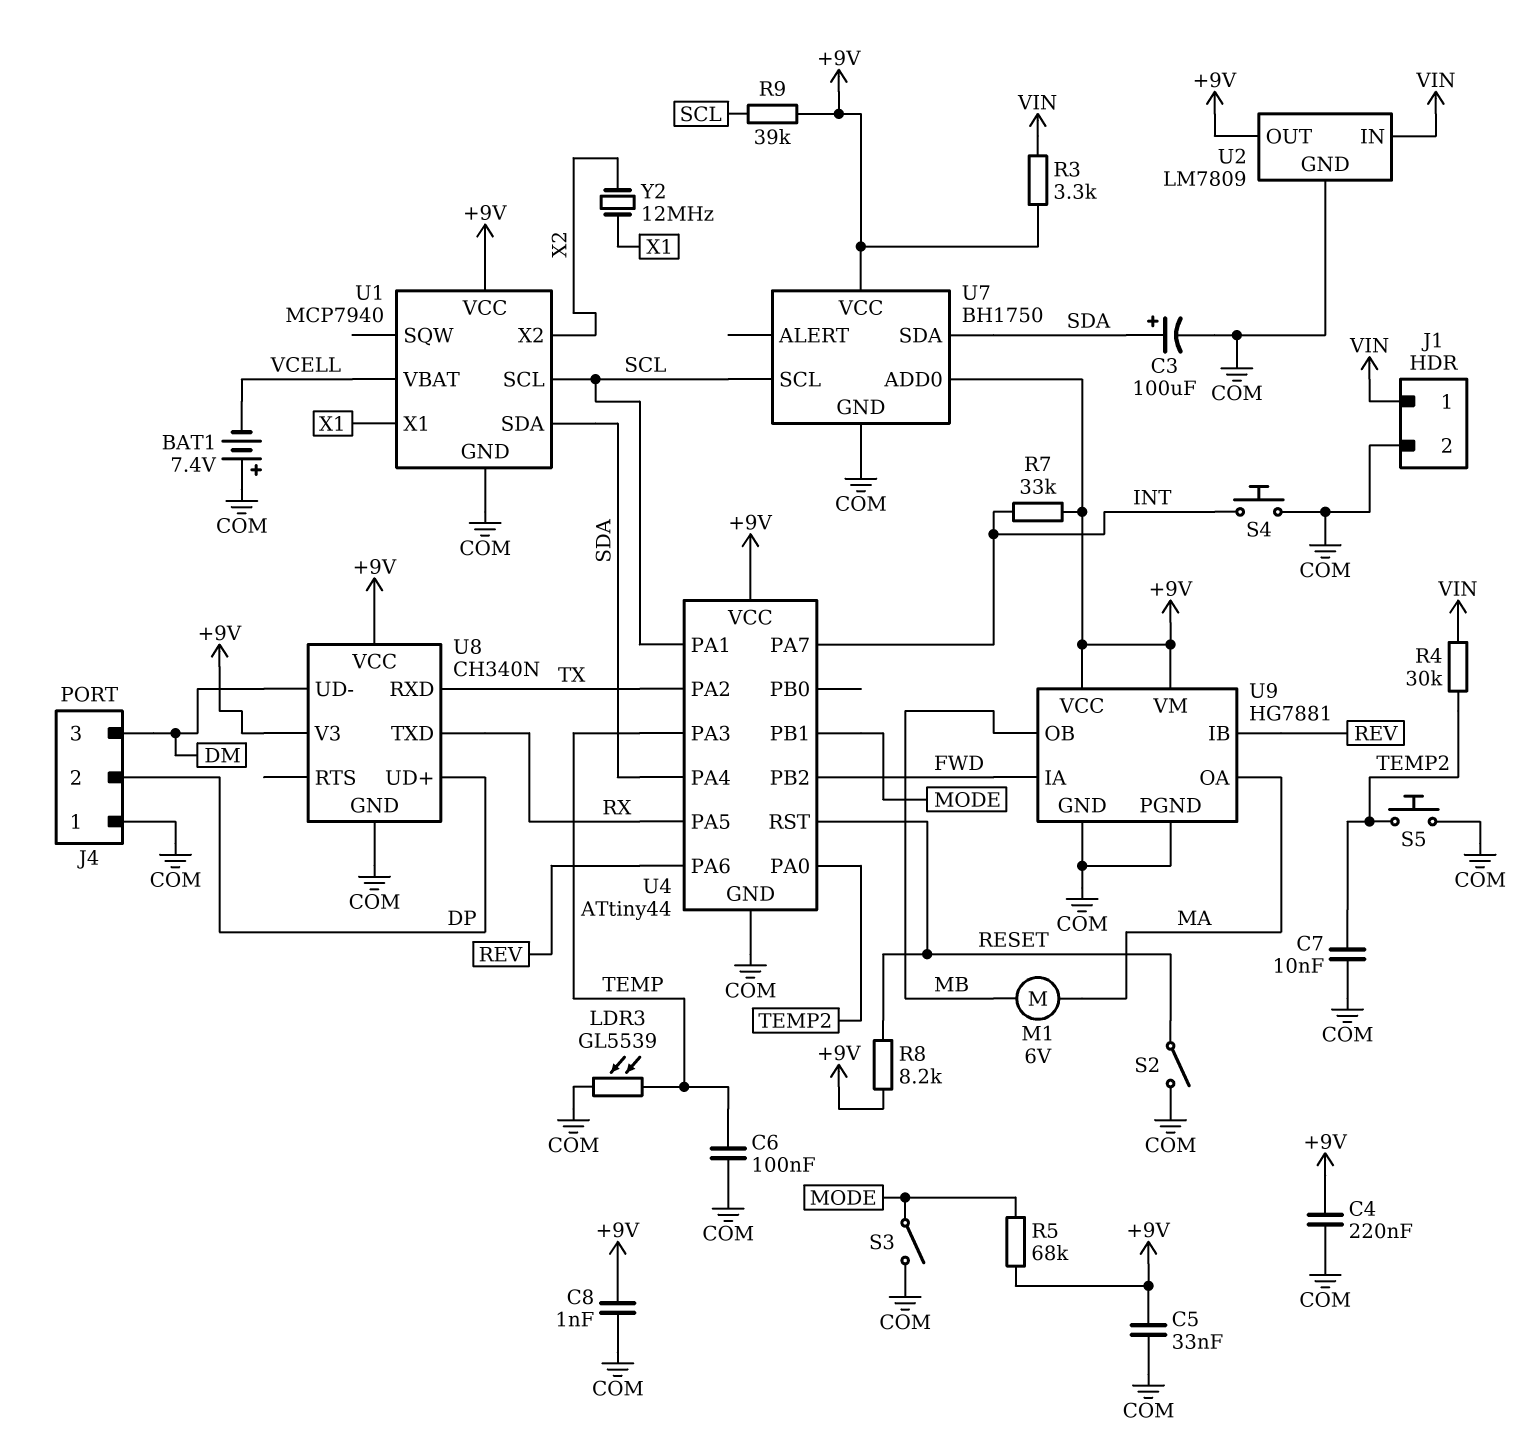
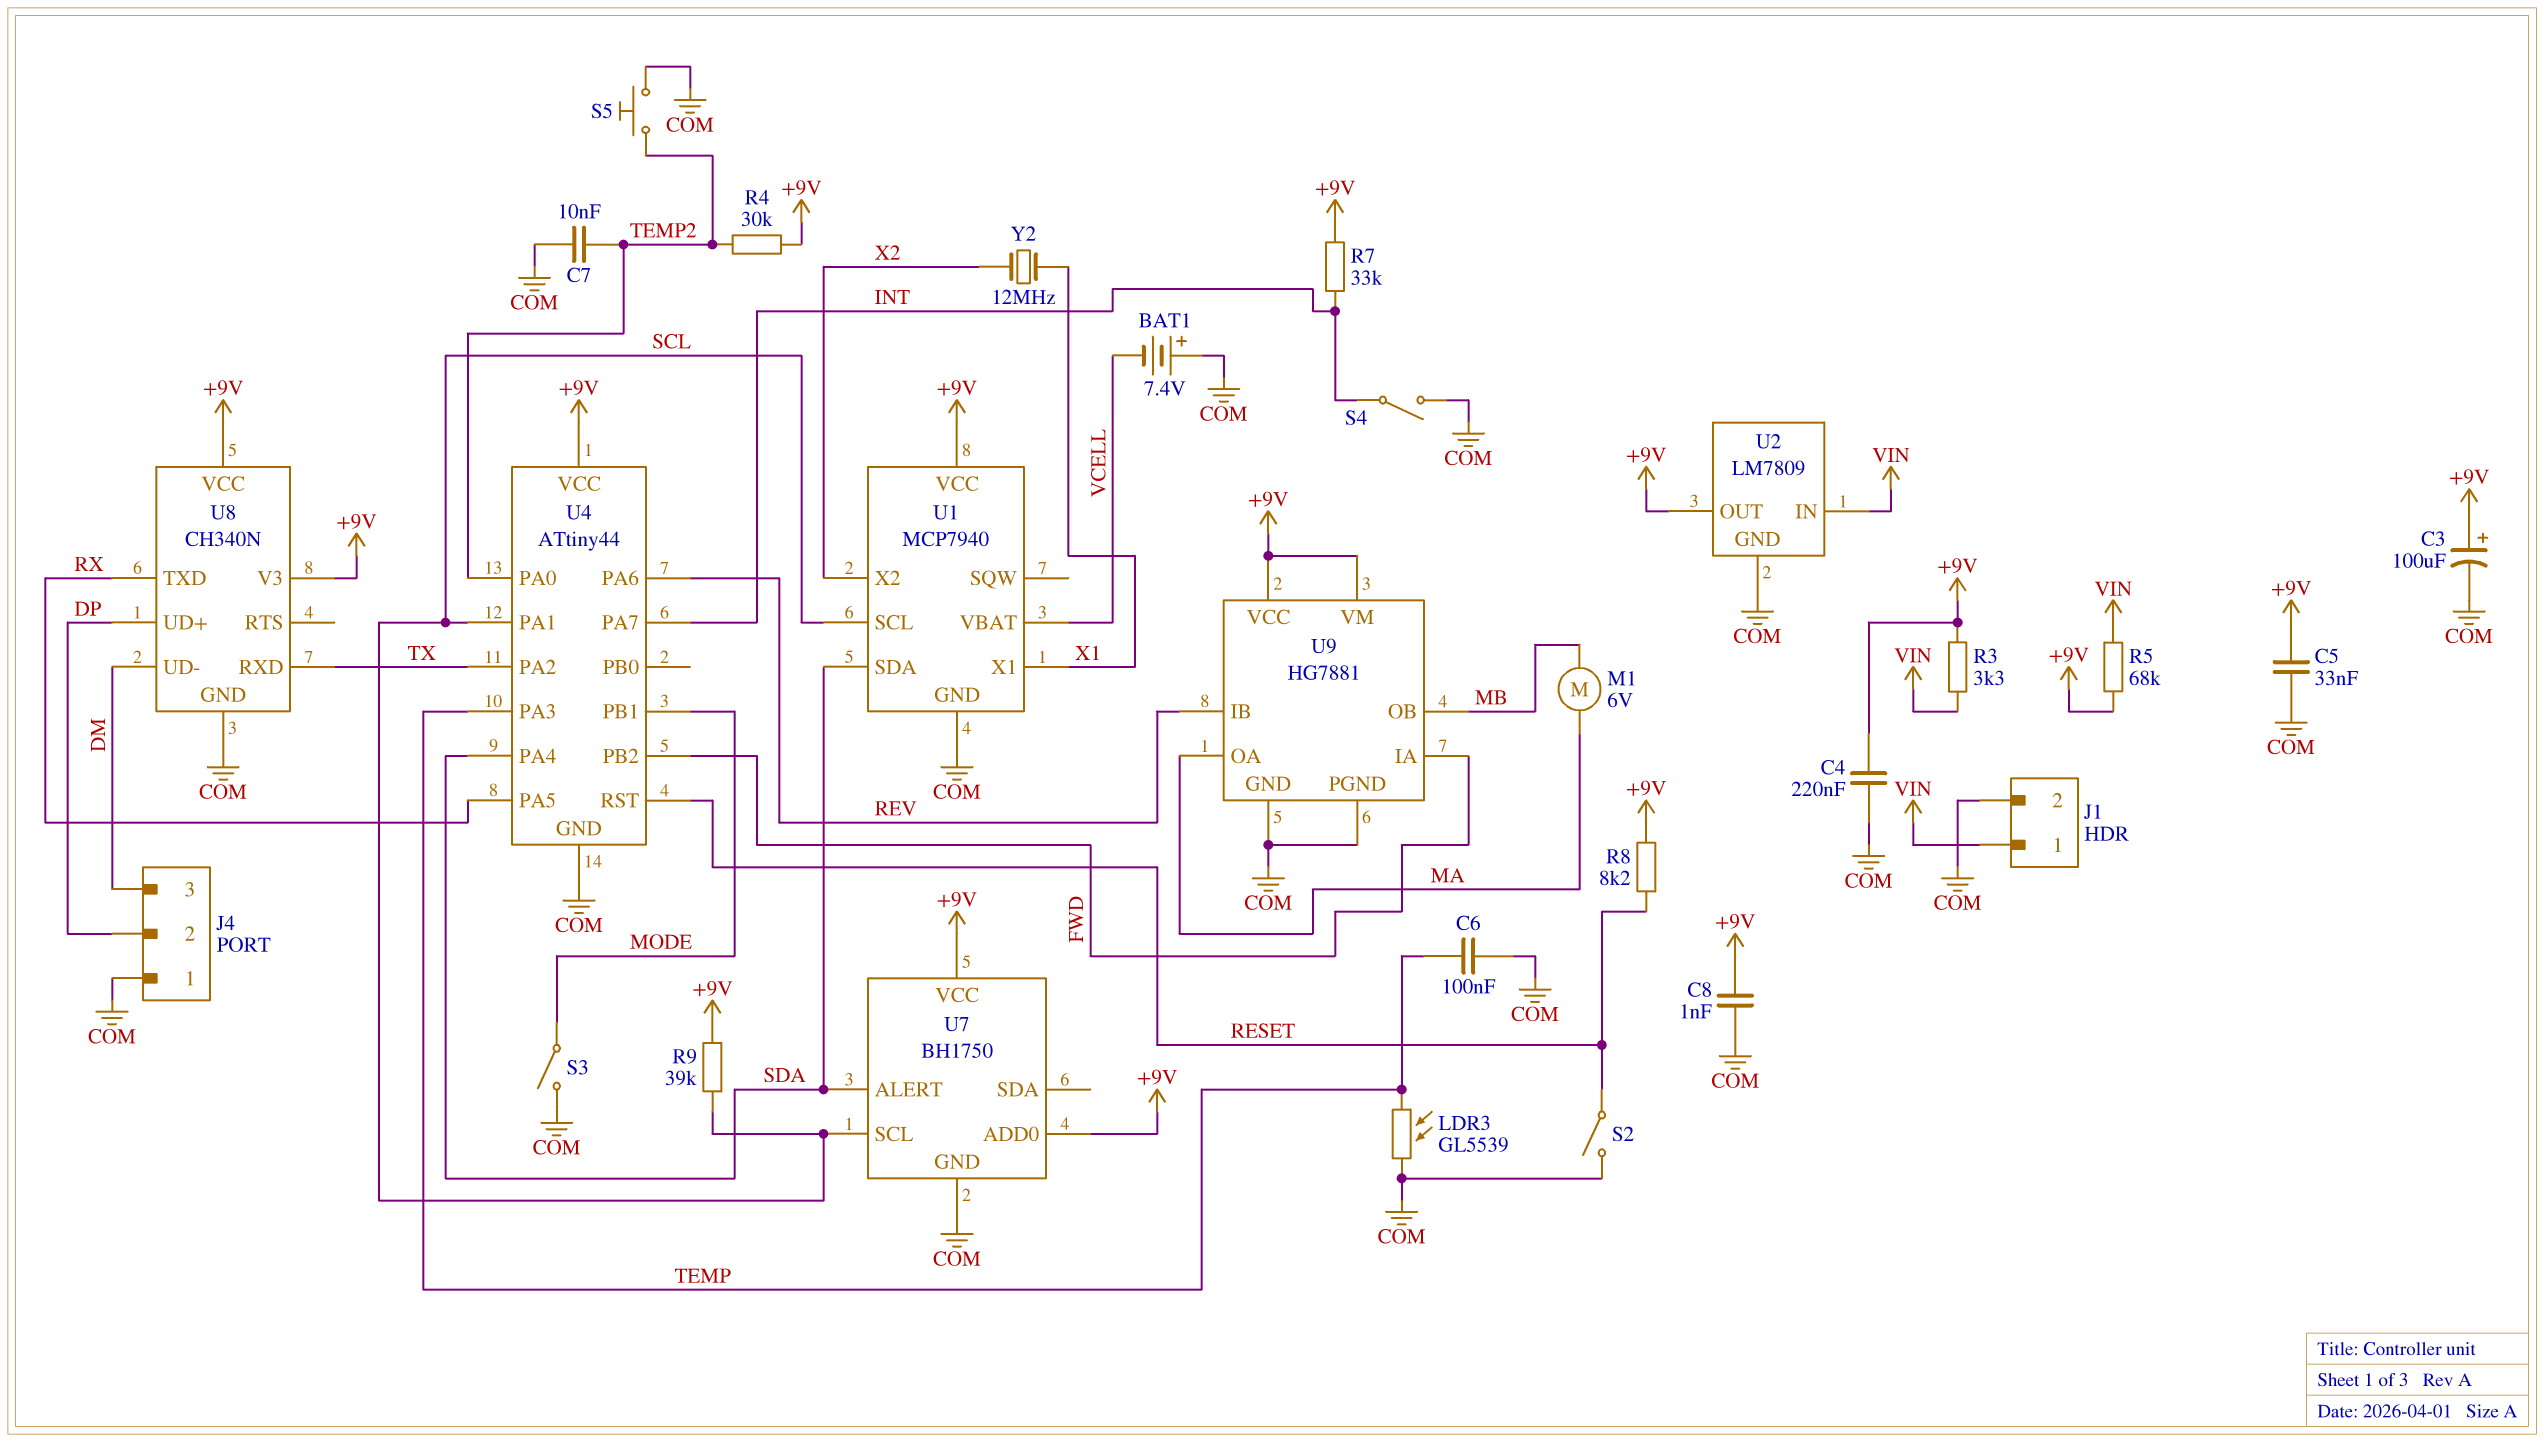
C3: 100uF (plus SDA, minus COM) -> 100uF (plus +9V, minus COM)
R4: 30k (TEMP2, VIN) -> 30k (+9V, TEMP2)
R5: 68k (+9V, MODE) -> 68k (+9V, VIN)
S4: button (COM, INT) -> switch (COM, INT)
U7 pin ALERT: none -> SDA
U7 pin SDA: SDA -> none

